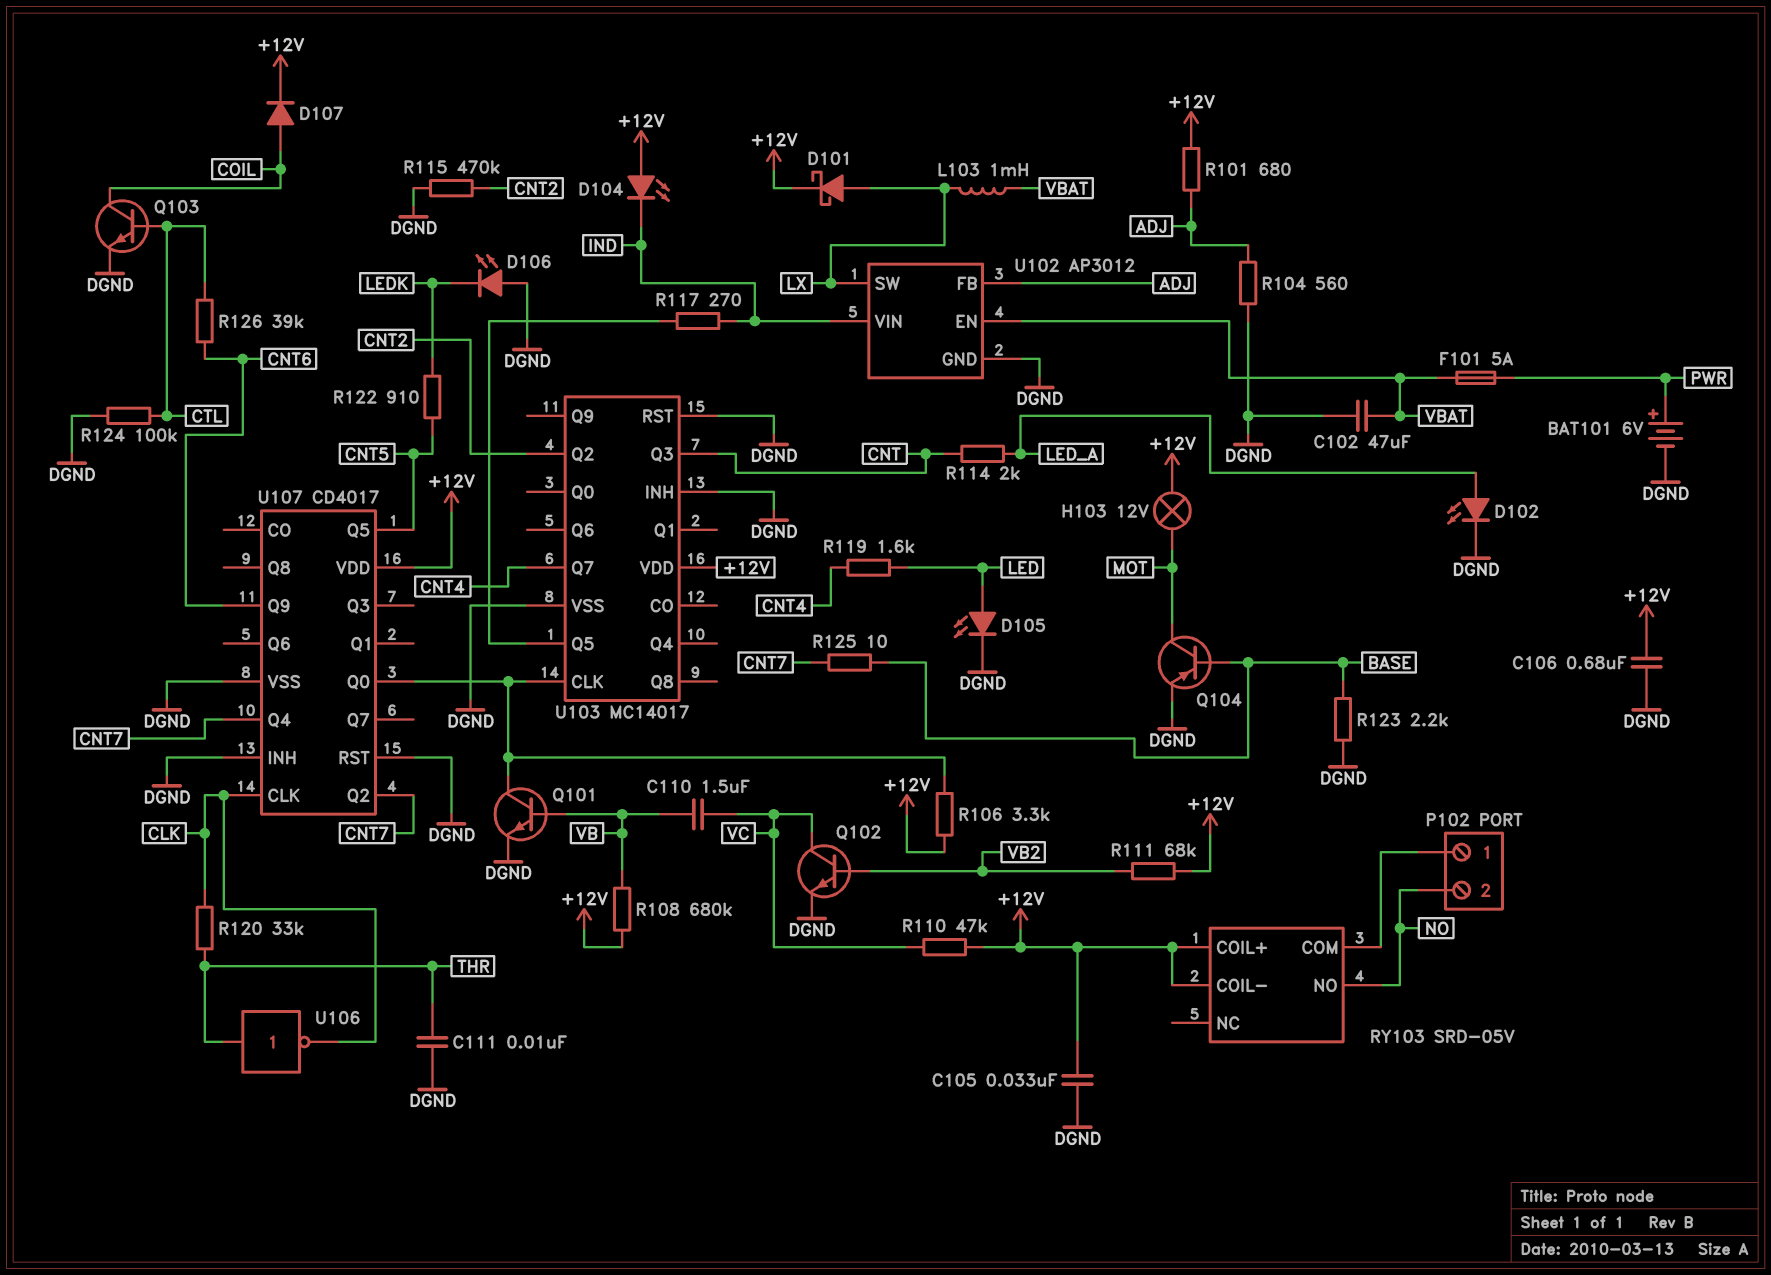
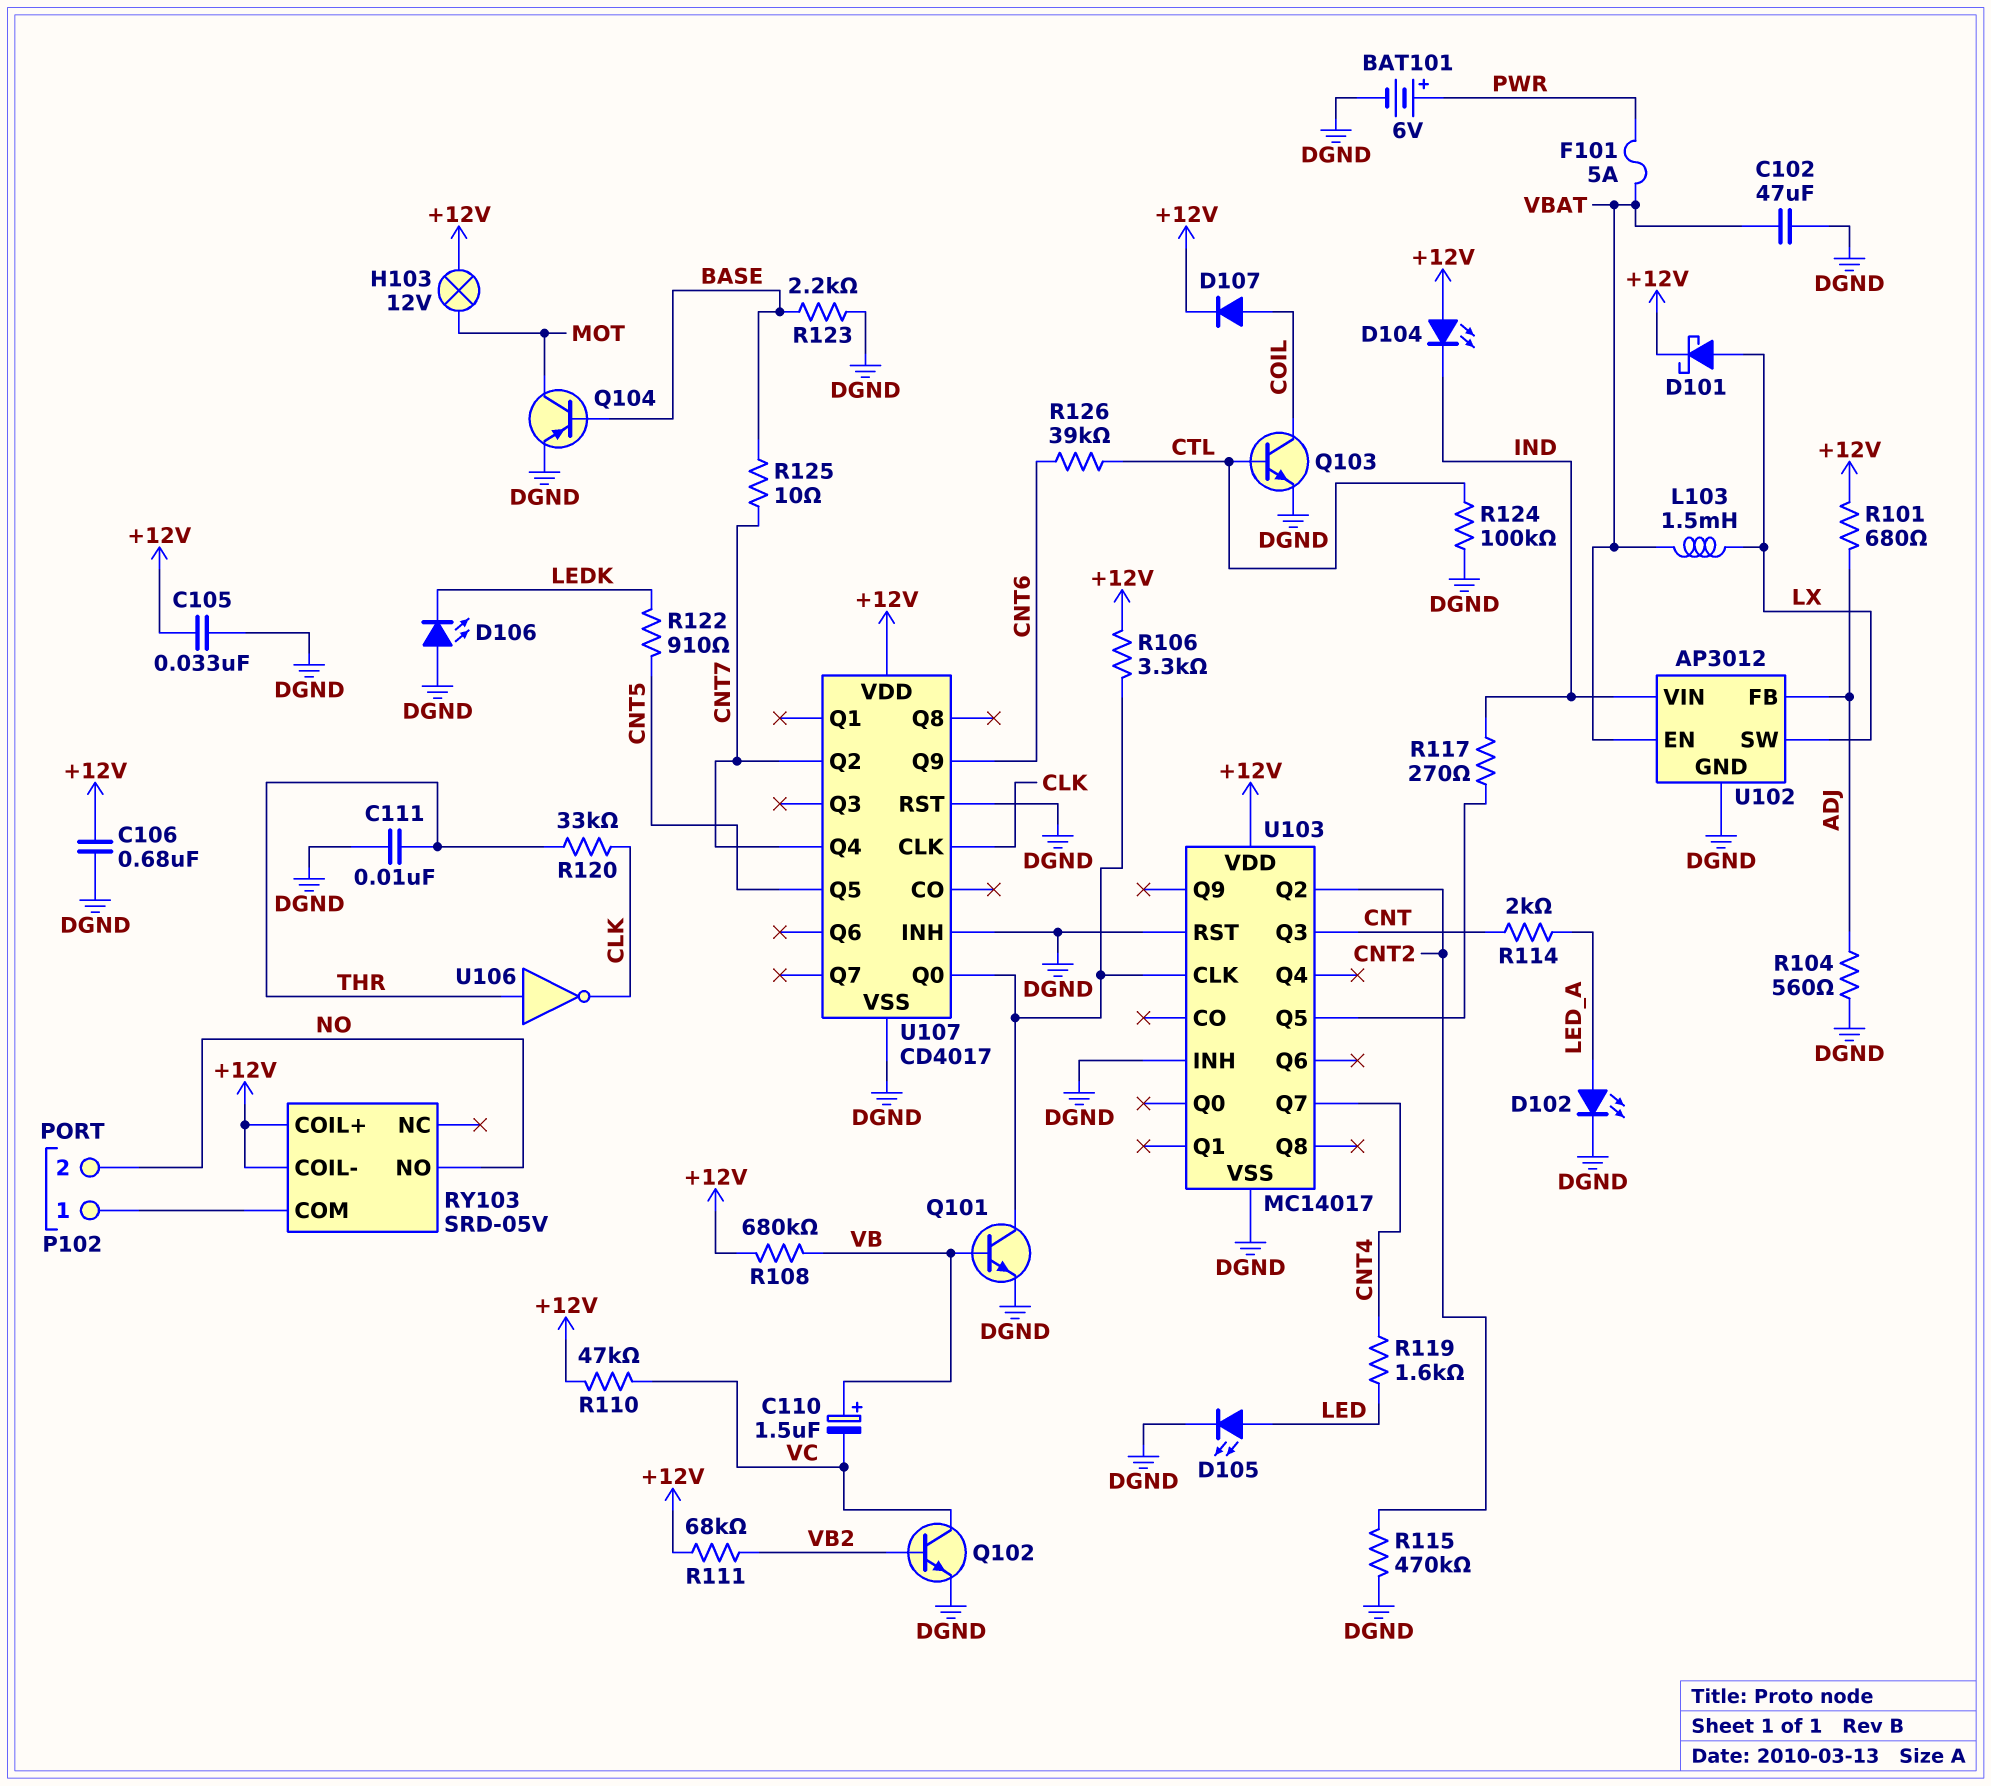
C110: 1.5uF (VB, VC) -> 1.5uF (plus VB, minus VC)
L103: 1mH (LX, VBAT) -> 1.5mH (LX, VBAT)

